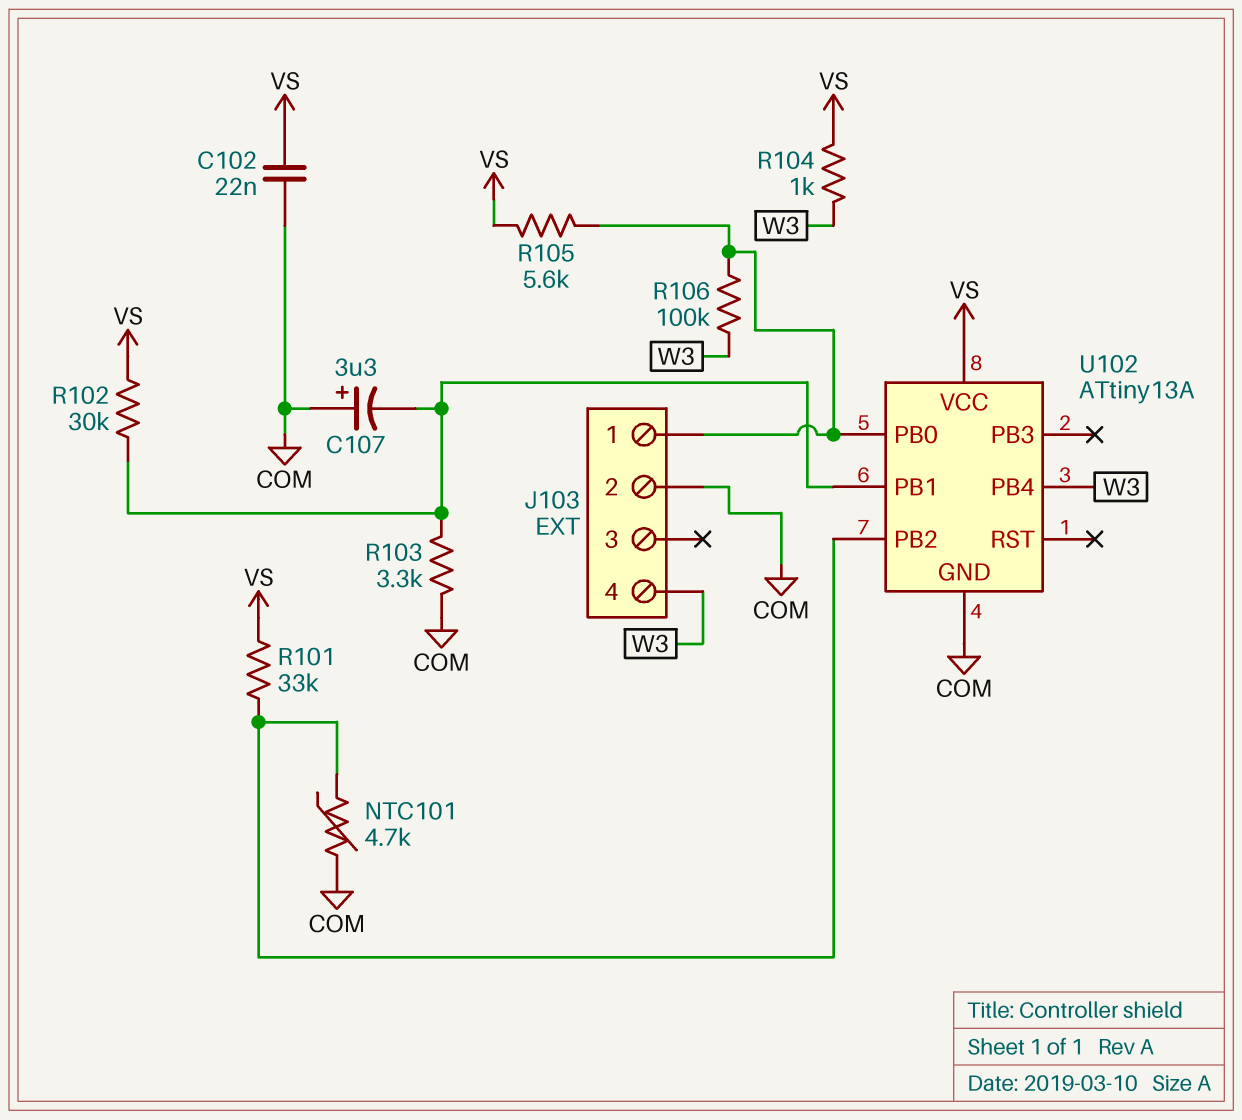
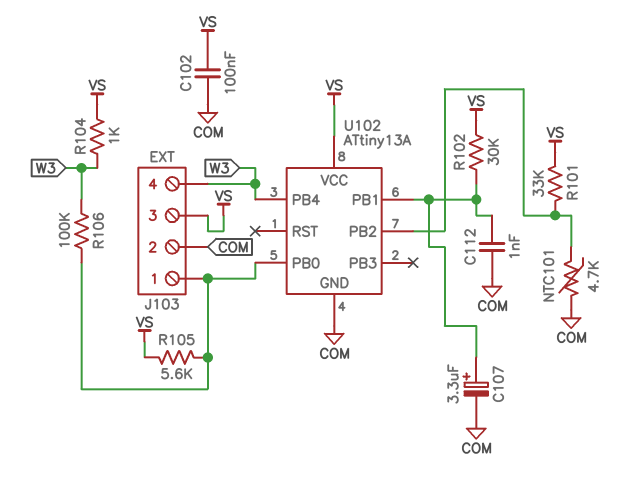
C102: 22nF (COM, VS) -> 100nF (COM, VS)
C107: 3.3uF (plus COM, minus U102/PB1) -> 3.3uF (plus U102/PB1, minus COM)
C112: none -> 1nF (COM, U102/PB1)
J103 pin 3: none -> VS
R103: 3.3k (COM, U102/PB1) -> none

